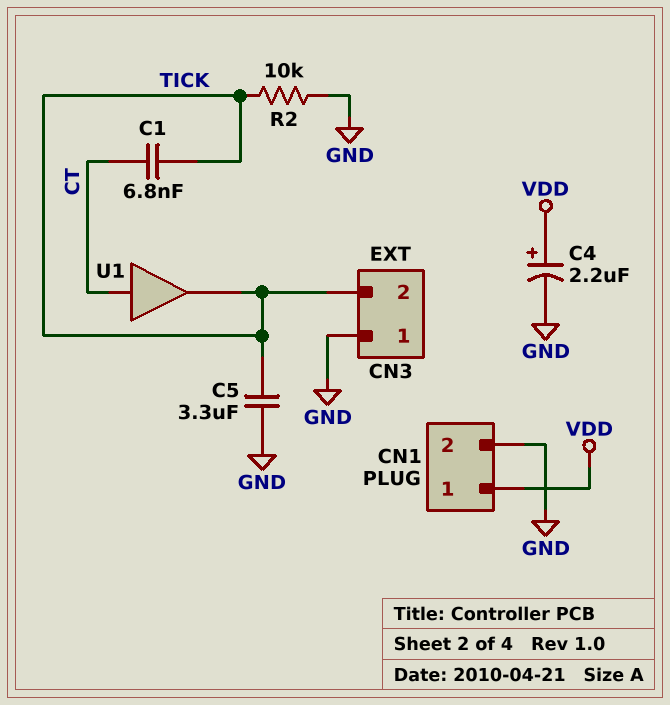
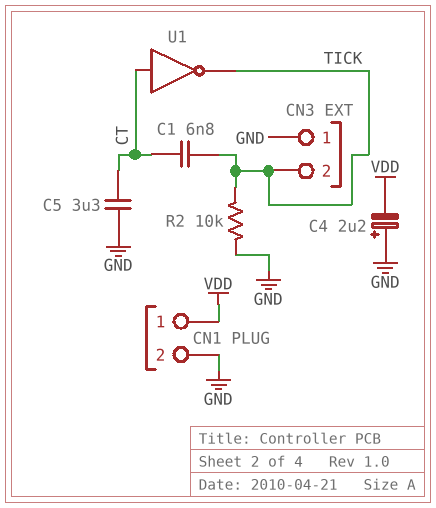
C4: 2.2uF (plus VDD, minus GND) -> 2.2uF (plus GND, minus VDD)
C5: 3.3uF (GND, TICK) -> 3.3uF (CT, GND)
U1: buffer (in CT, out TICK) -> NOT (in CT, out TICK)

